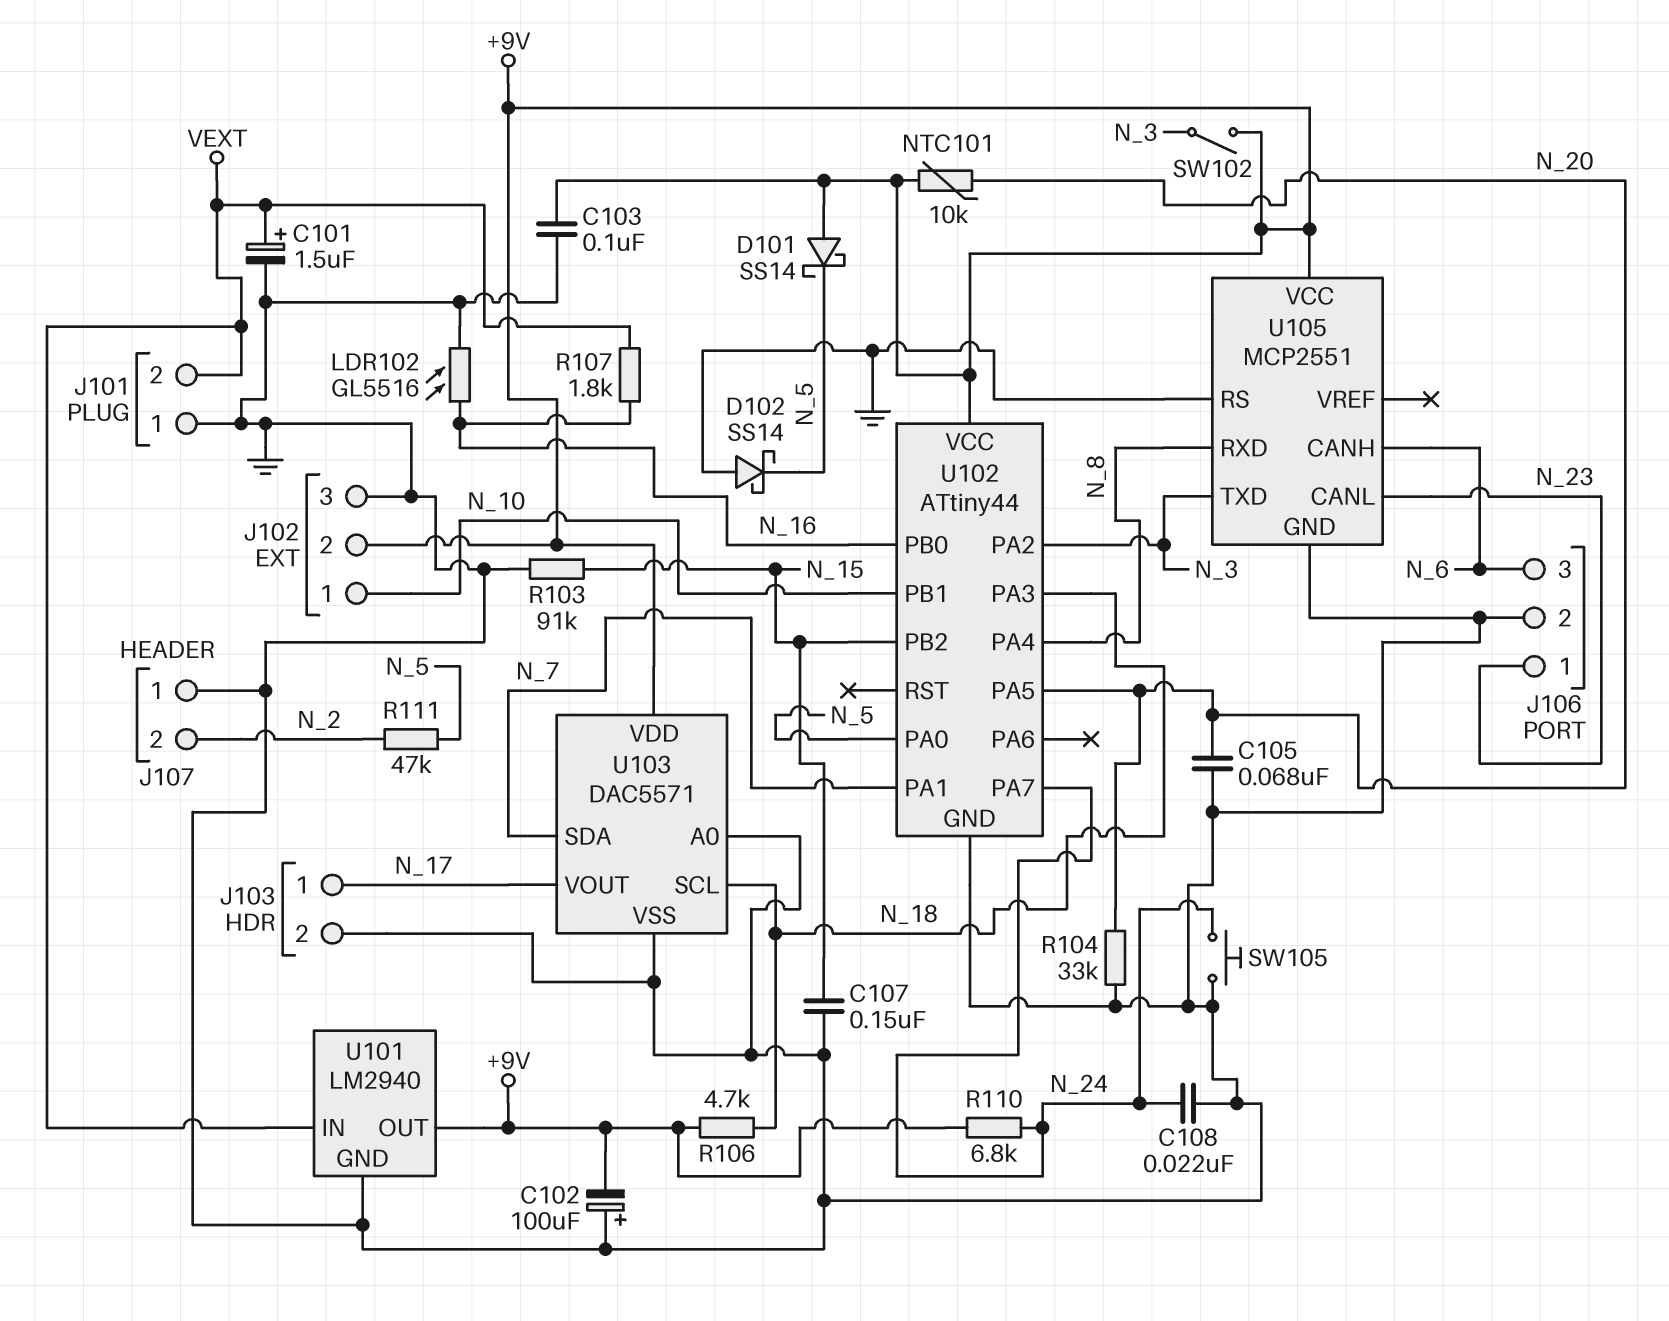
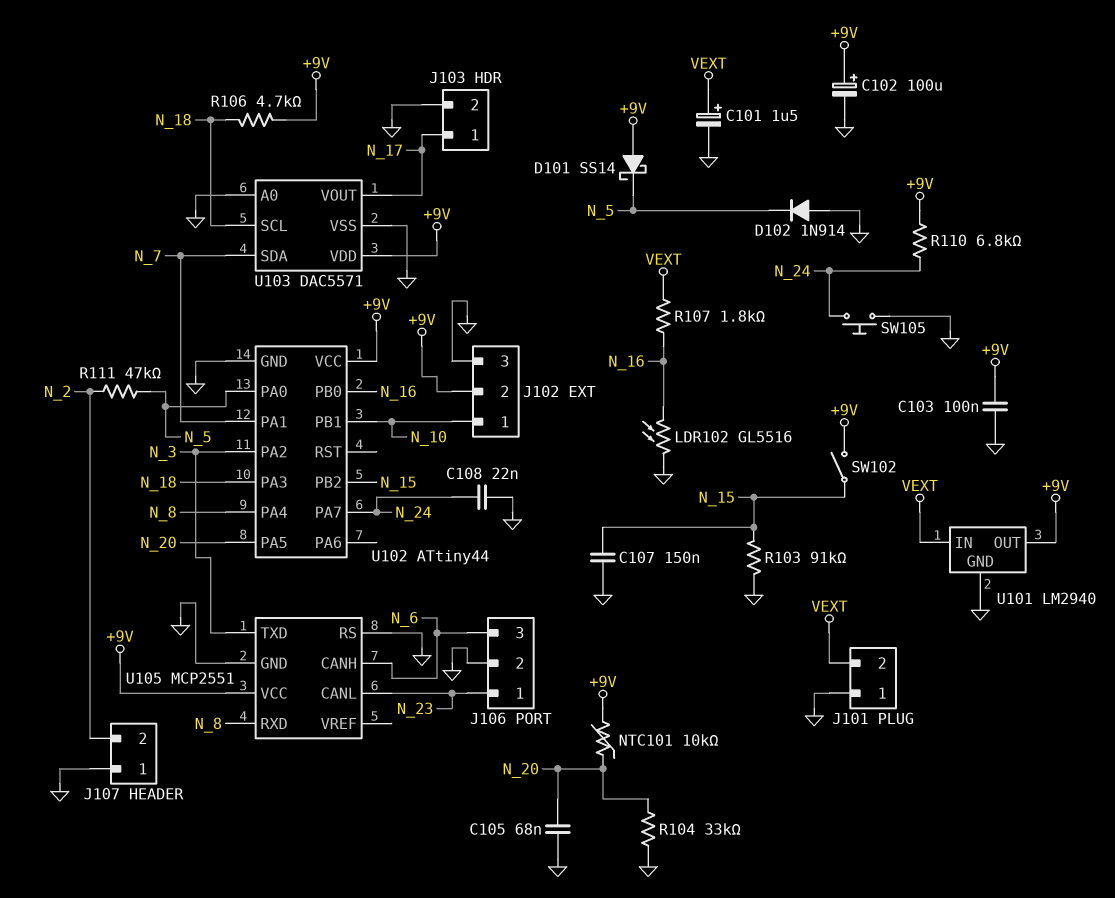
C102: 100uF (plus GND, minus +9V) -> 100uF (plus +9V, minus GND)
D102: schottky SS14 (A GND, K N_5) -> diode 1N914 (A GND, K N_5)
SW102: switch (+9V, N_3) -> switch (+9V, N_15)

